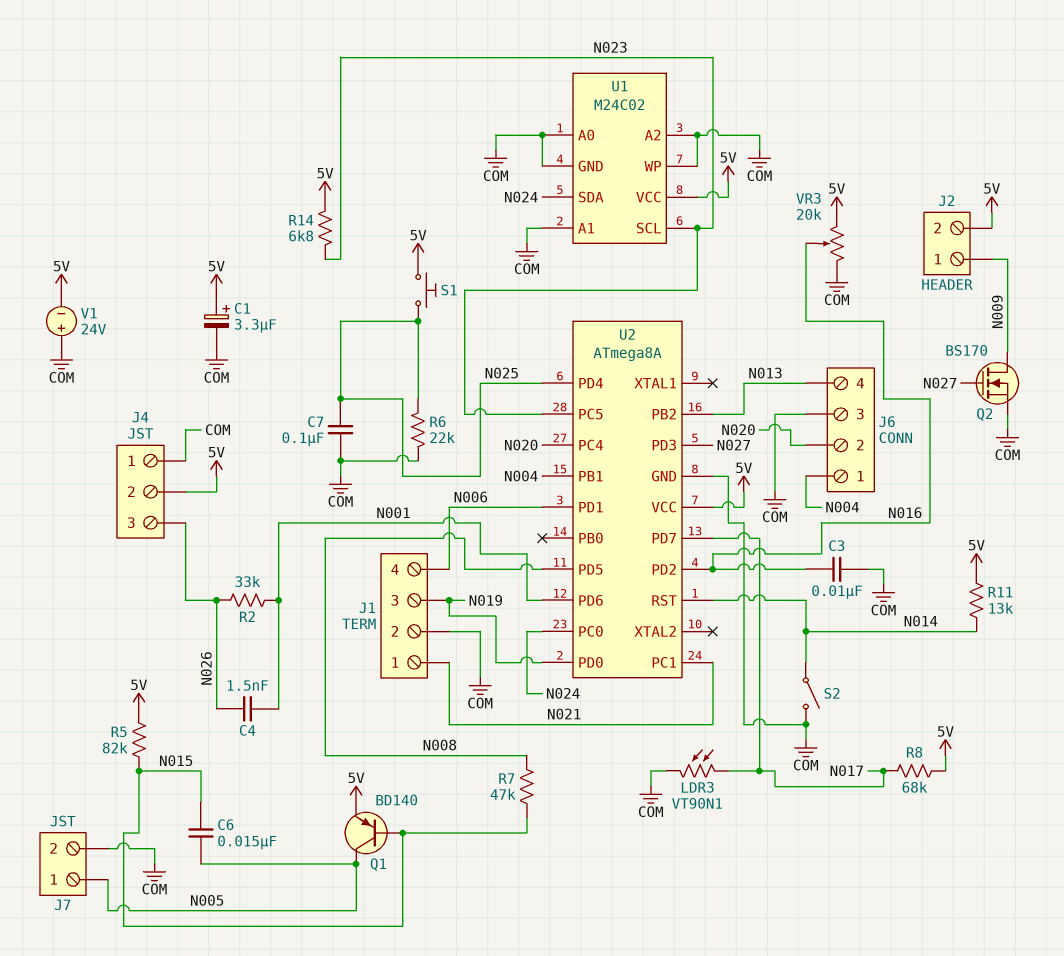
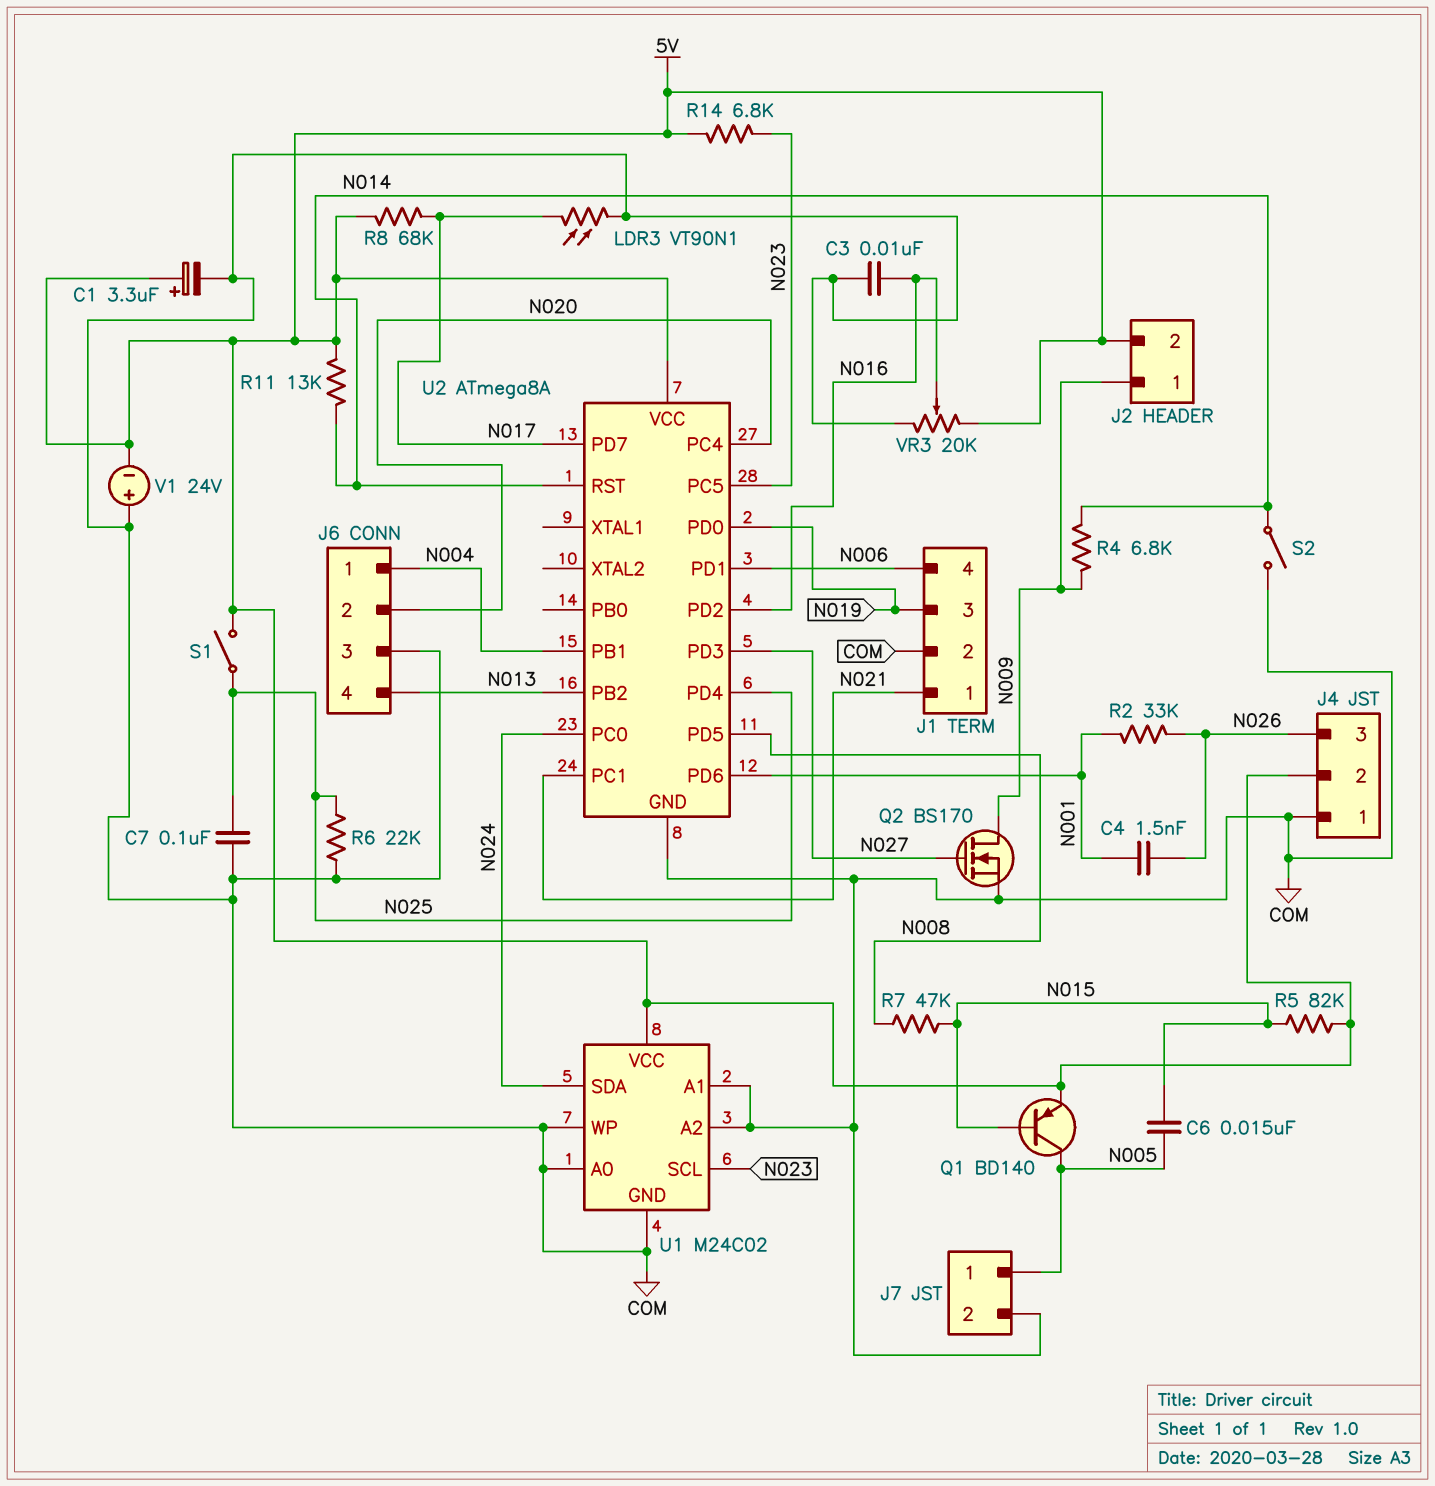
R4: none -> 6.8k (N009, N014)
S1: button (5V, N025) -> switch (5V, N025)

